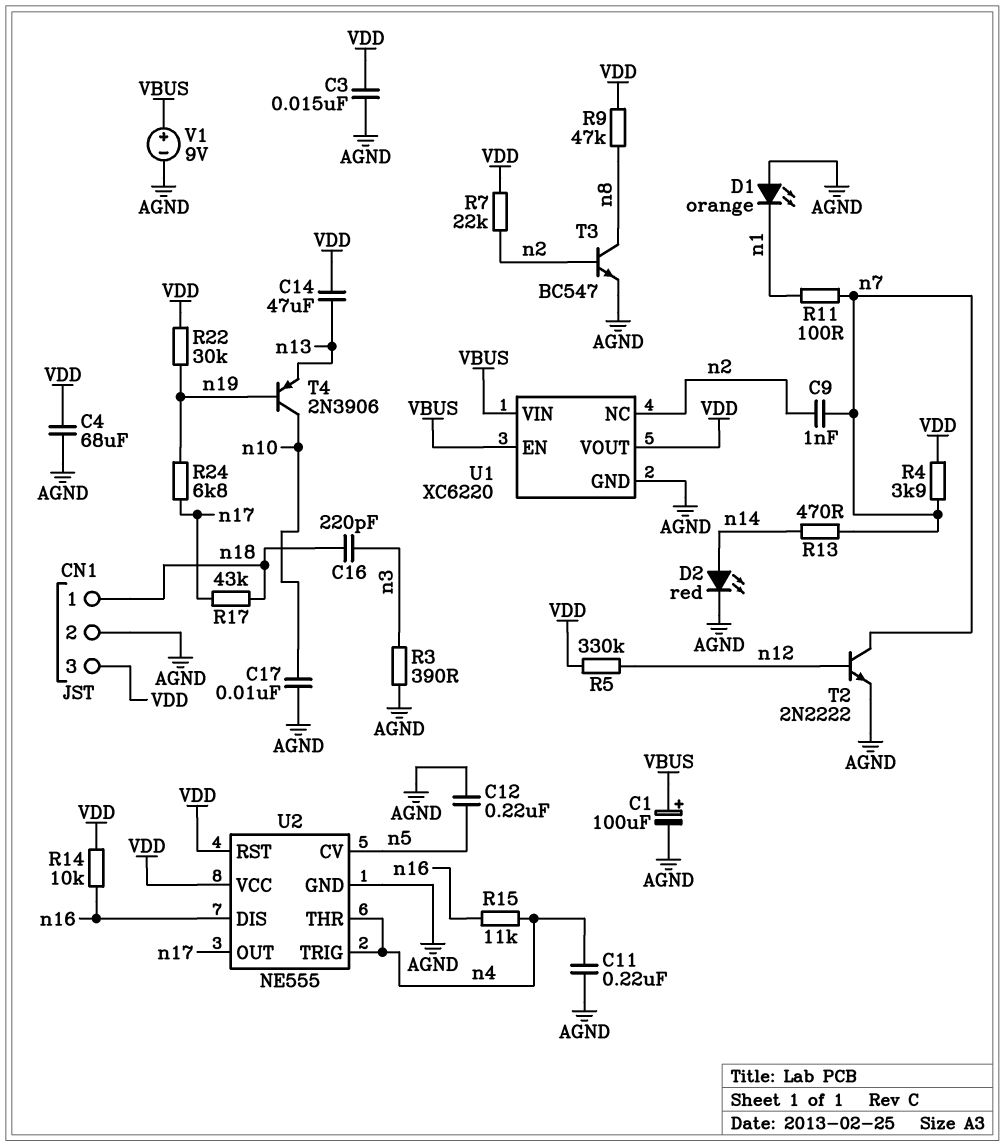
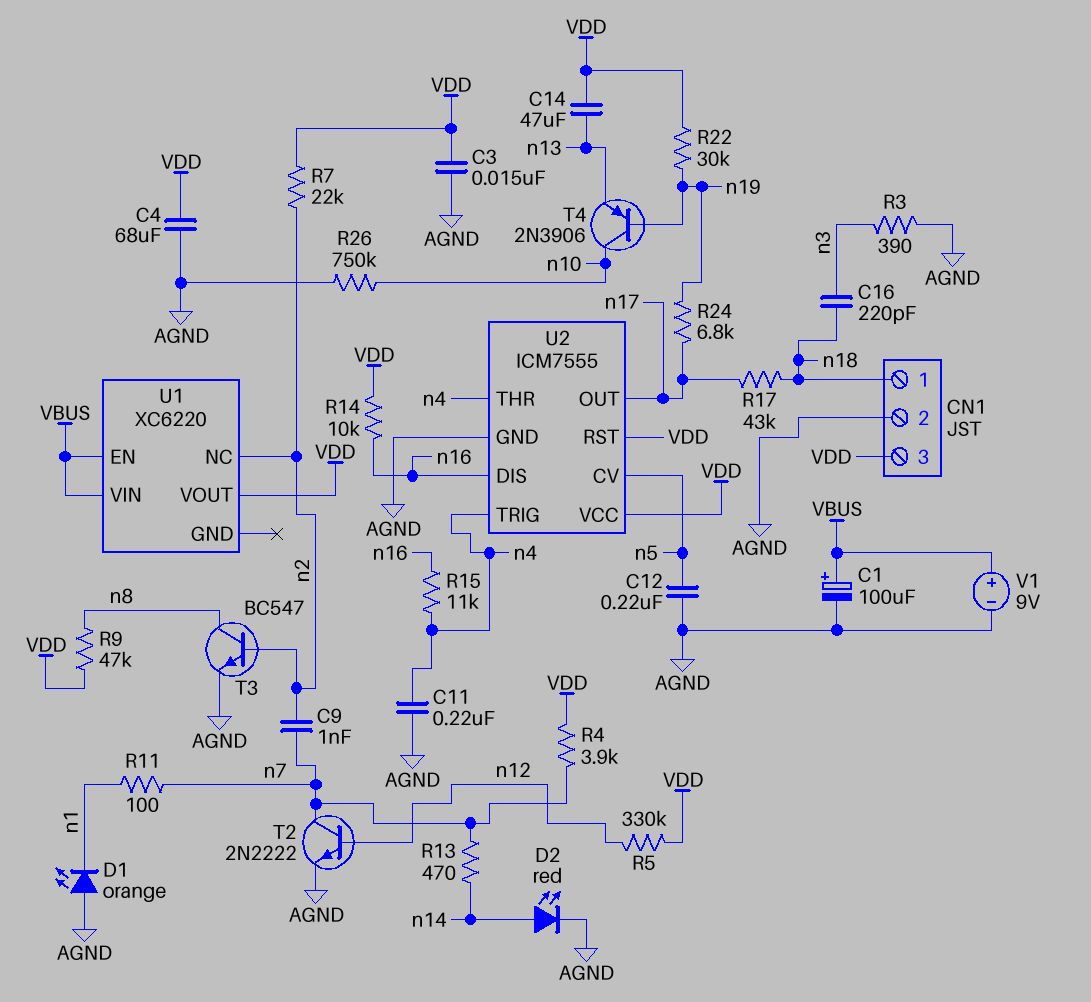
C17: 10nF (AGND, n10) -> none
R26: none -> 750k (AGND, n10)
U1 pin GND: AGND -> none
U2: NE555 -> ICM7555

